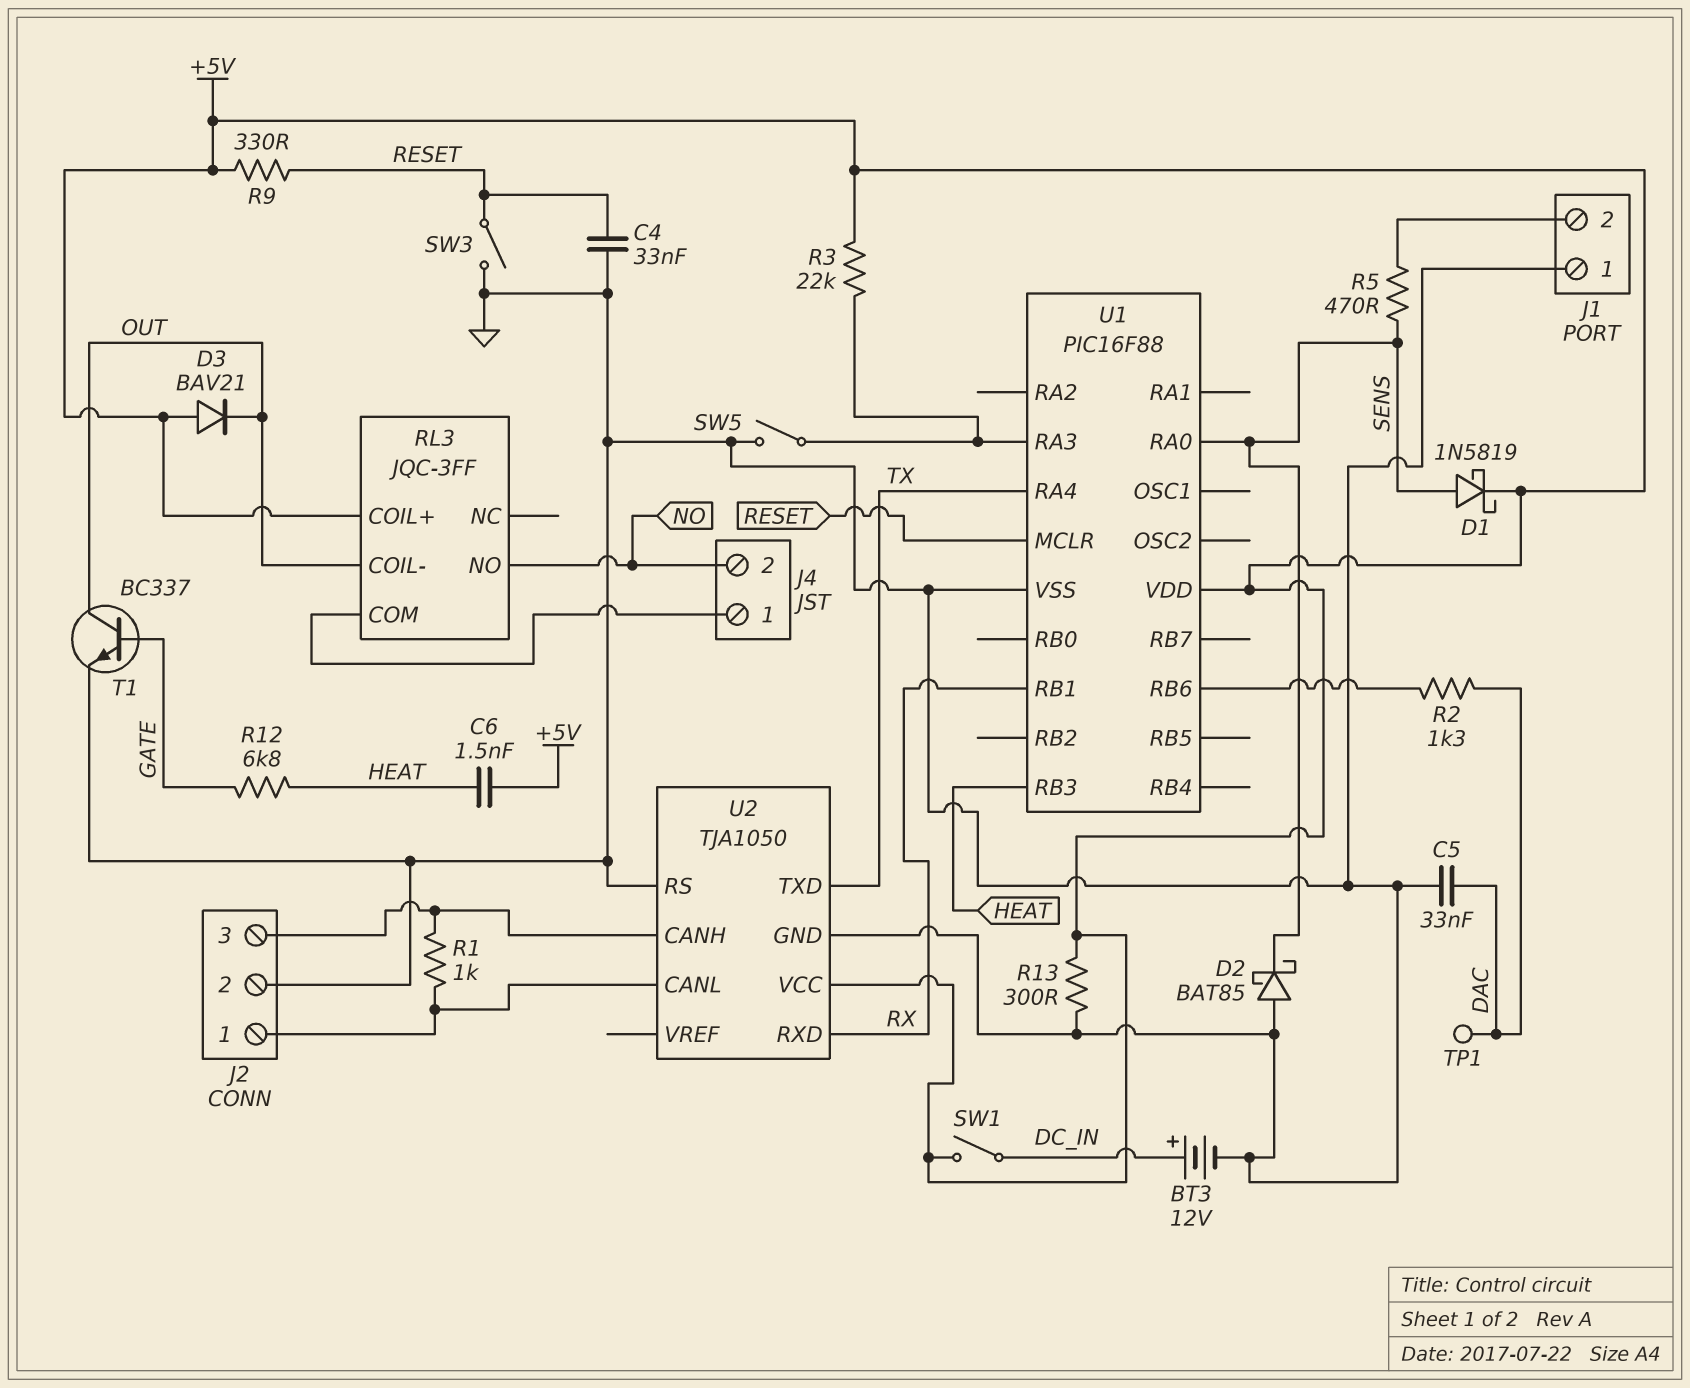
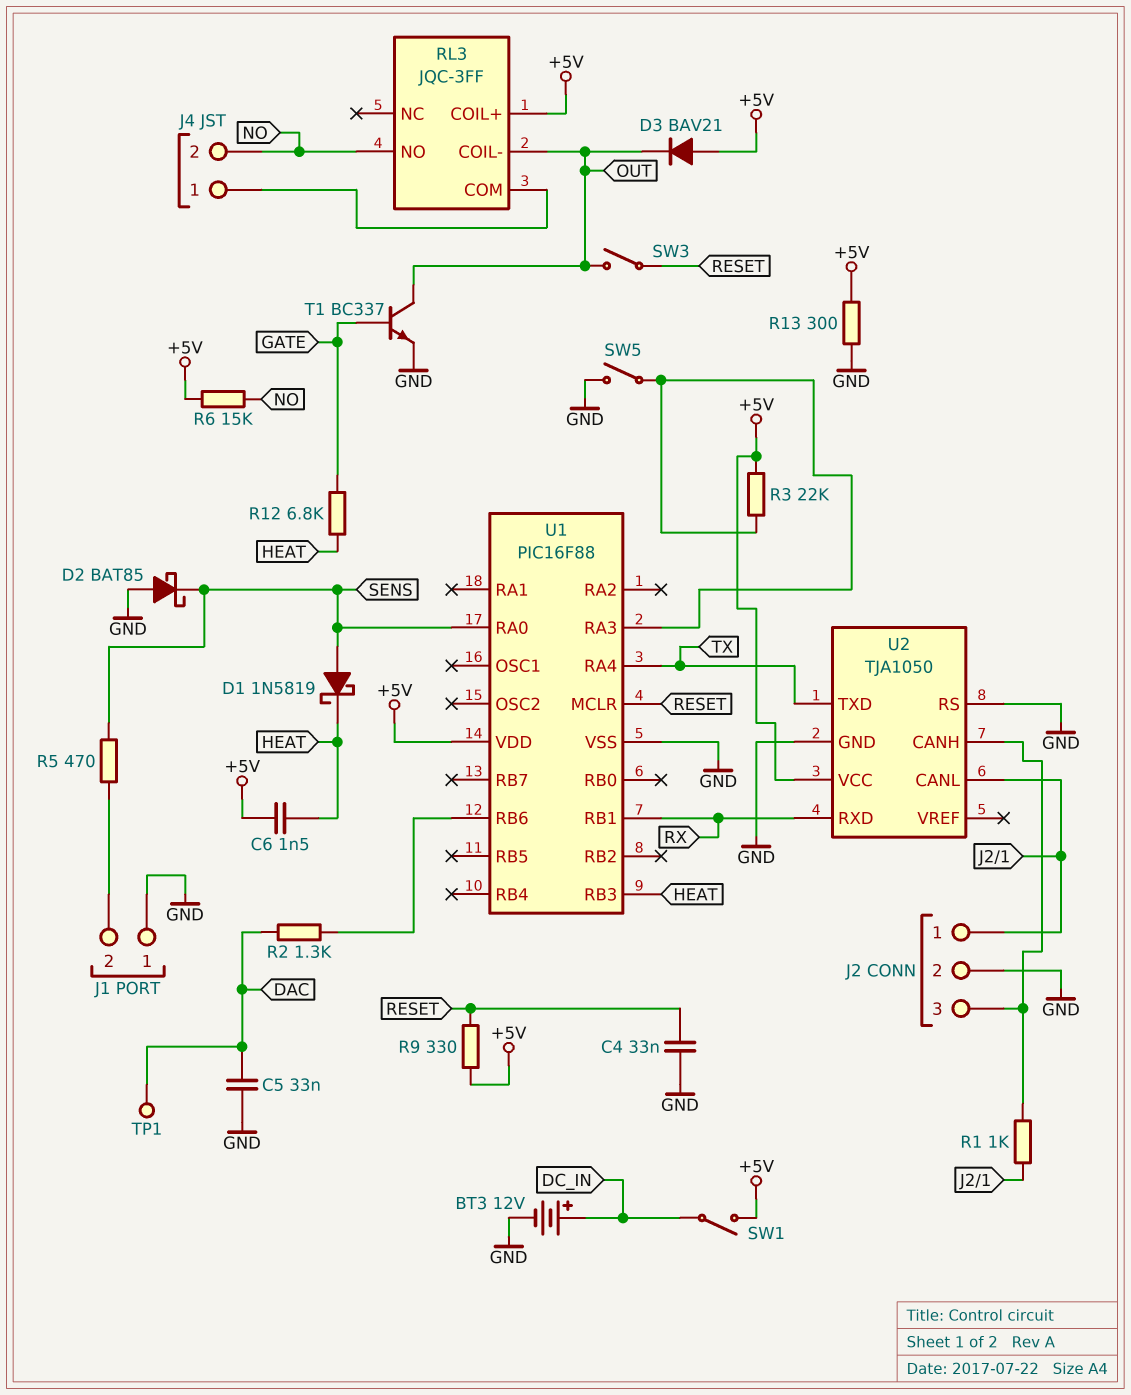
D1: schottky 1N5819 (A SENS, K +5V) -> schottky 1N5819 (A SENS, K HEAT)
R6: none -> 15k (+5V, NO)
SW3: switch (GND, RESET) -> switch (OUT, RESET)

